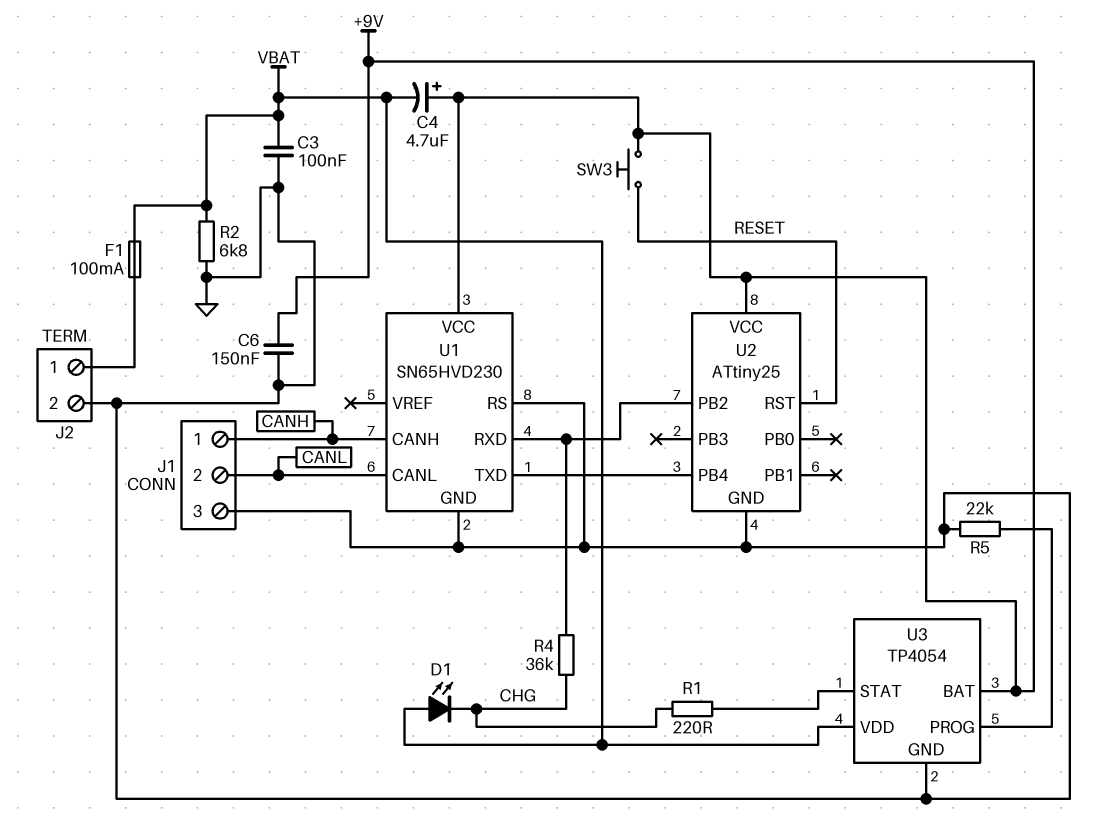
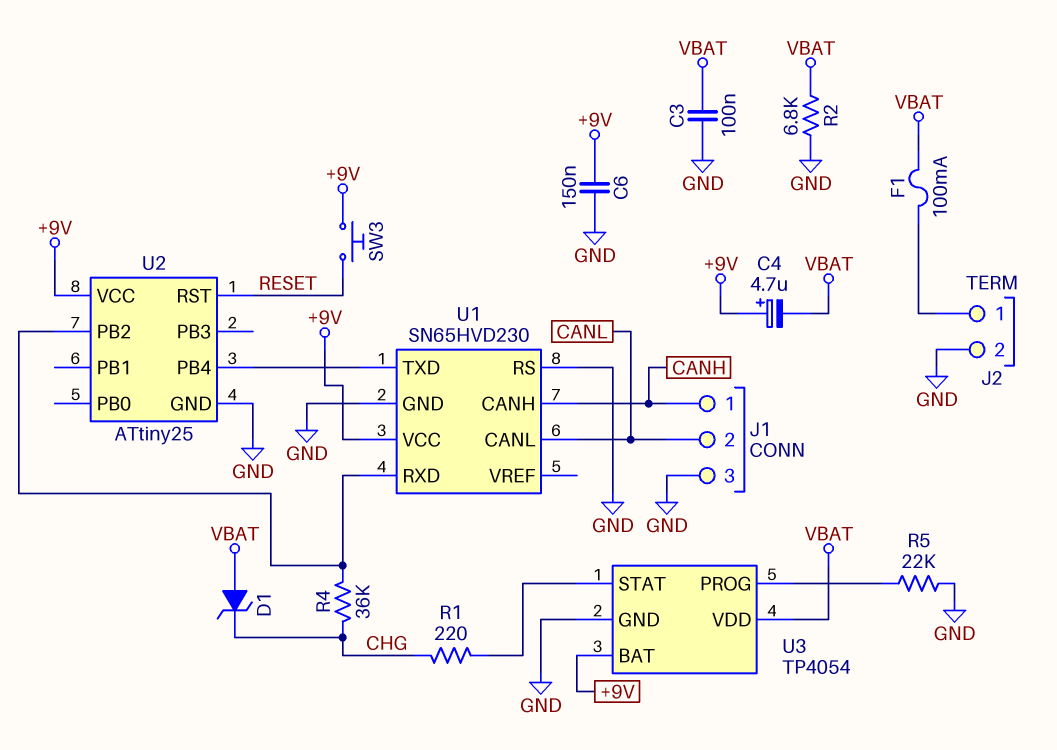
D1: LED (A VBAT, K CHG) -> zener (A VBAT, K CHG)

